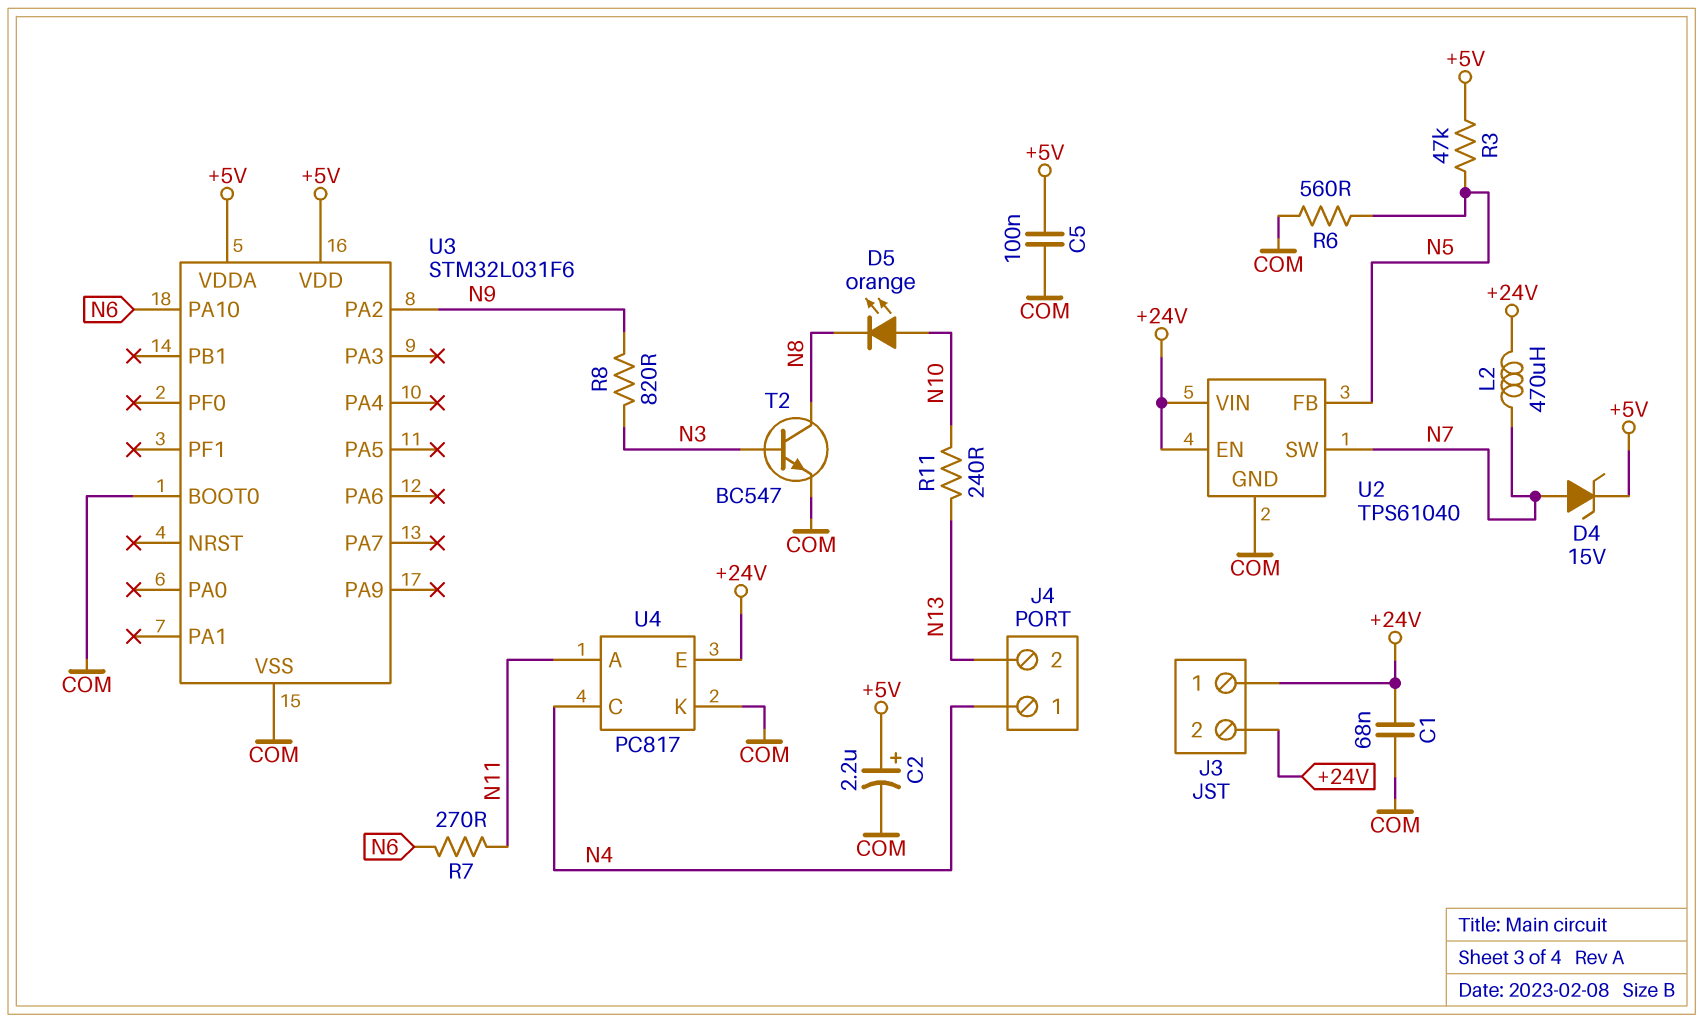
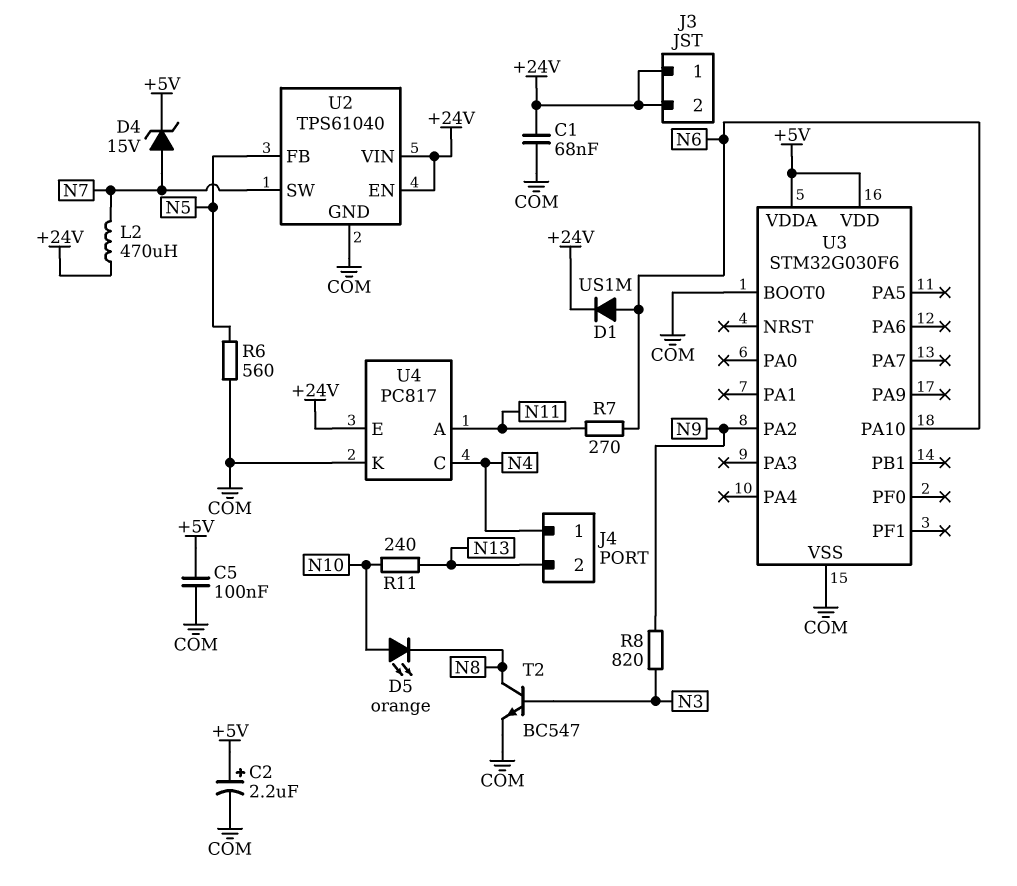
D1: none -> diode US1M (A N6, K +24V)
R3: 47k (+5V, N5) -> none
U3: STM32L031F6 -> STM32G030F6

